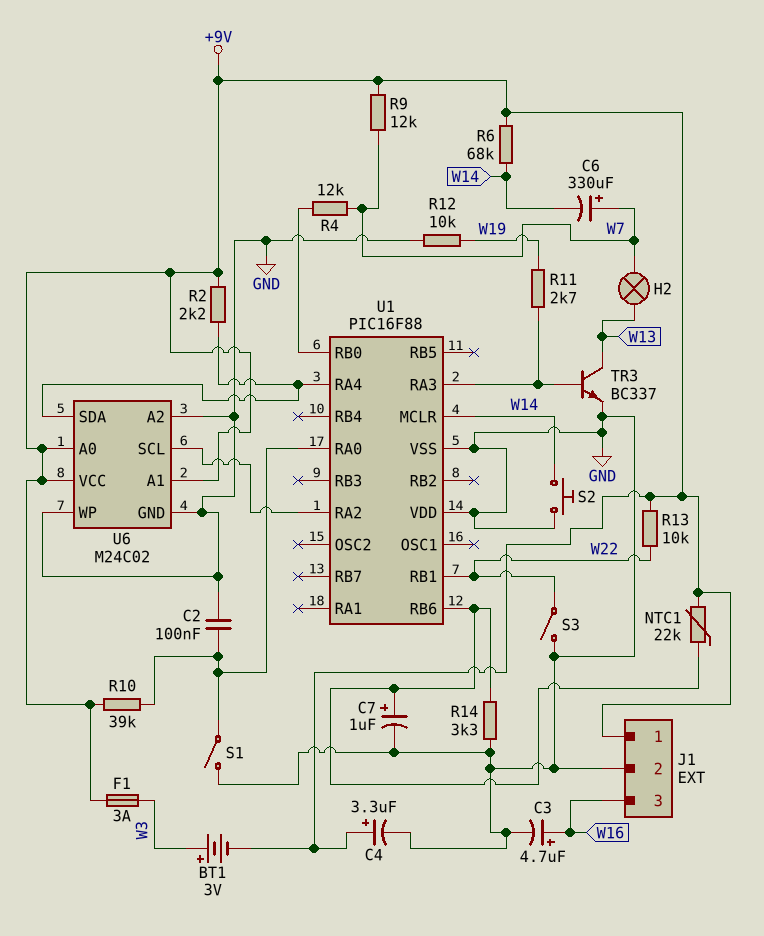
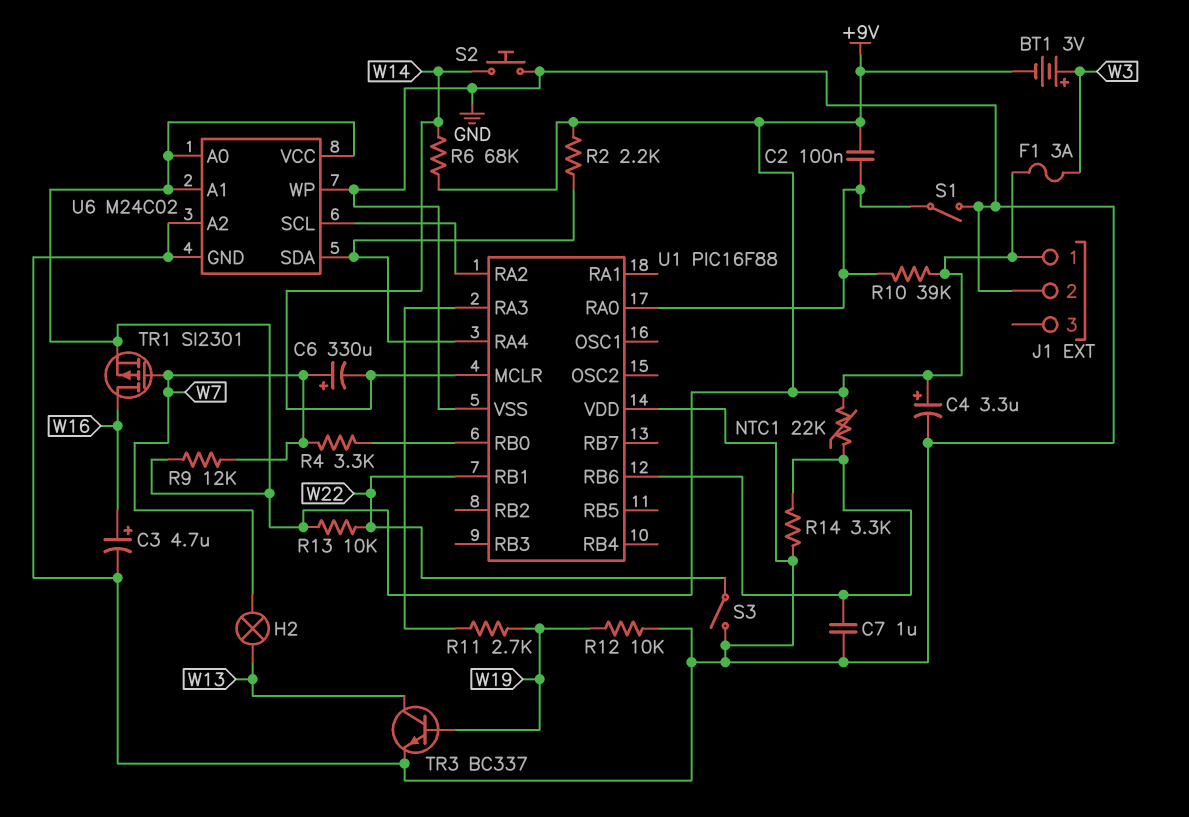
C2: 100nF (GND, U1/RA0) -> 100nF (+9V, U1/RA0)
C7: 1uF (plus U1/RB6, minus GND) -> 1uF (GND, U1/RB6)
J1 pin 3: W16 -> none
R4: 12k (U1/RB0, W7) -> 3.3k (U1/RB0, W7)
TR1: none -> PMOS SI2301 (G W7, D W16, S +9V)
TR3: NPN BC337 (B U1/RA3, C W13, E GND) -> NPN BC337 (B W19, C W13, E GND)

